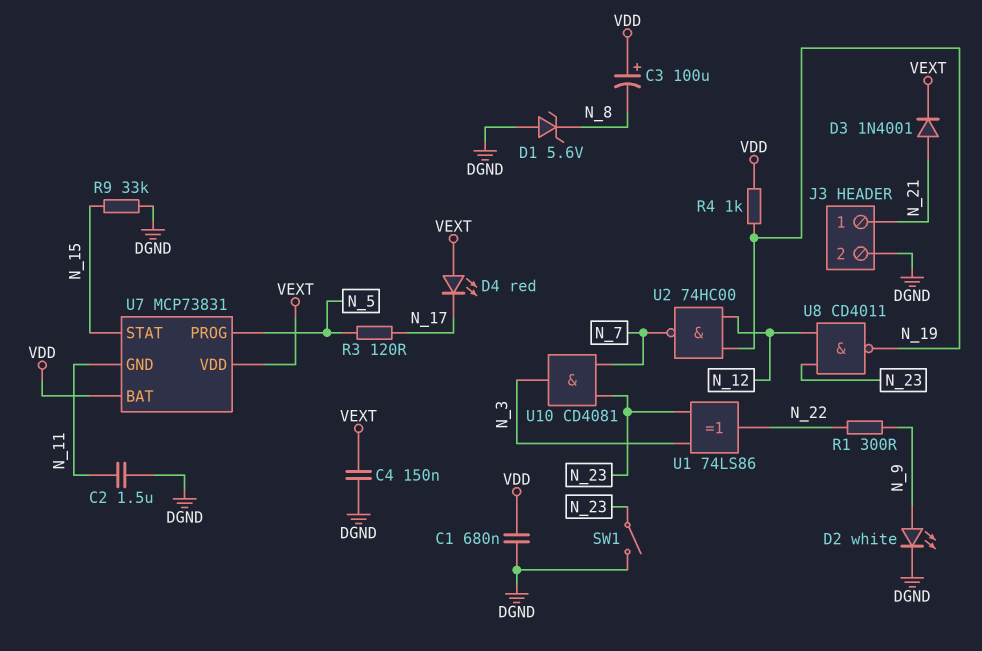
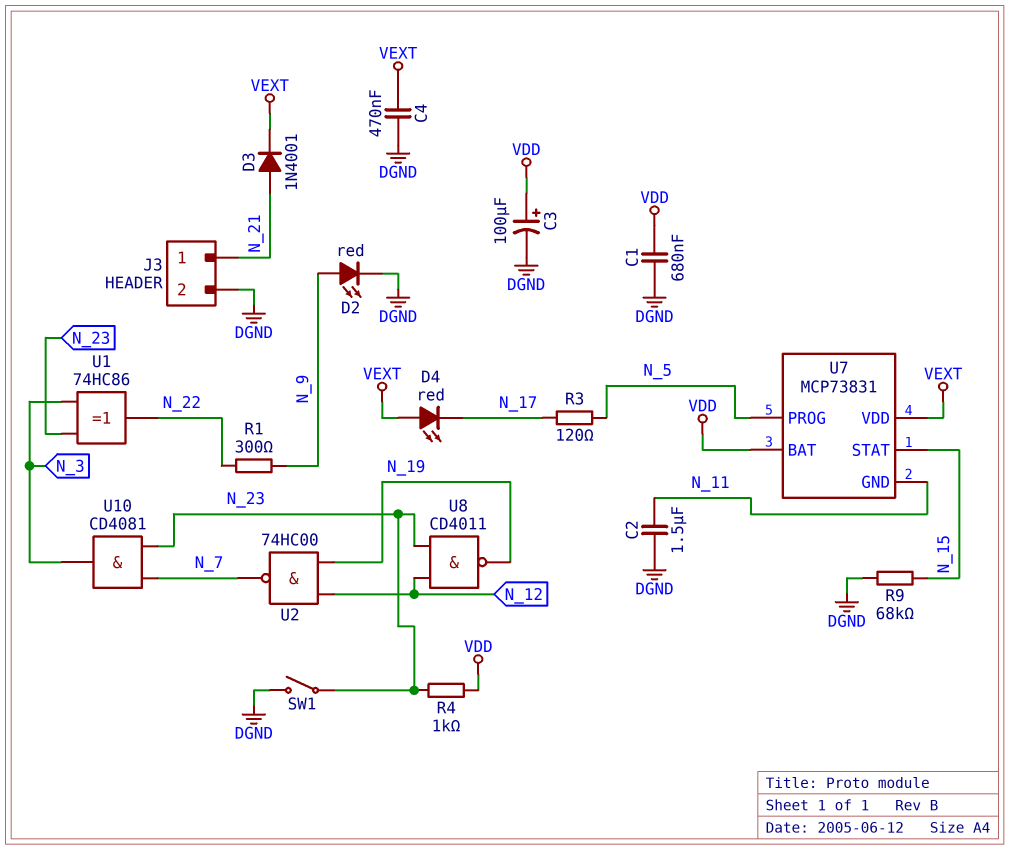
C3: 100uF (plus VDD, minus N_8) -> 100uF (plus VDD, minus DGND)
C4: 150nF (DGND, VEXT) -> 470nF (DGND, VEXT)
D1: zener 5.6V (A DGND, K N_8) -> none
D2: LED white (A N_9, K DGND) -> LED red (A N_9, K DGND)
R4: 1k (N_19, VDD) -> 1k (N_23, VDD)
R9: 33k (DGND, N_15) -> 68k (DGND, N_15)
U1: XOR 74LS86 (in N_3, in N_23, out N_22) -> XOR 74HC86 (in N_3, in N_23, out N_22)

